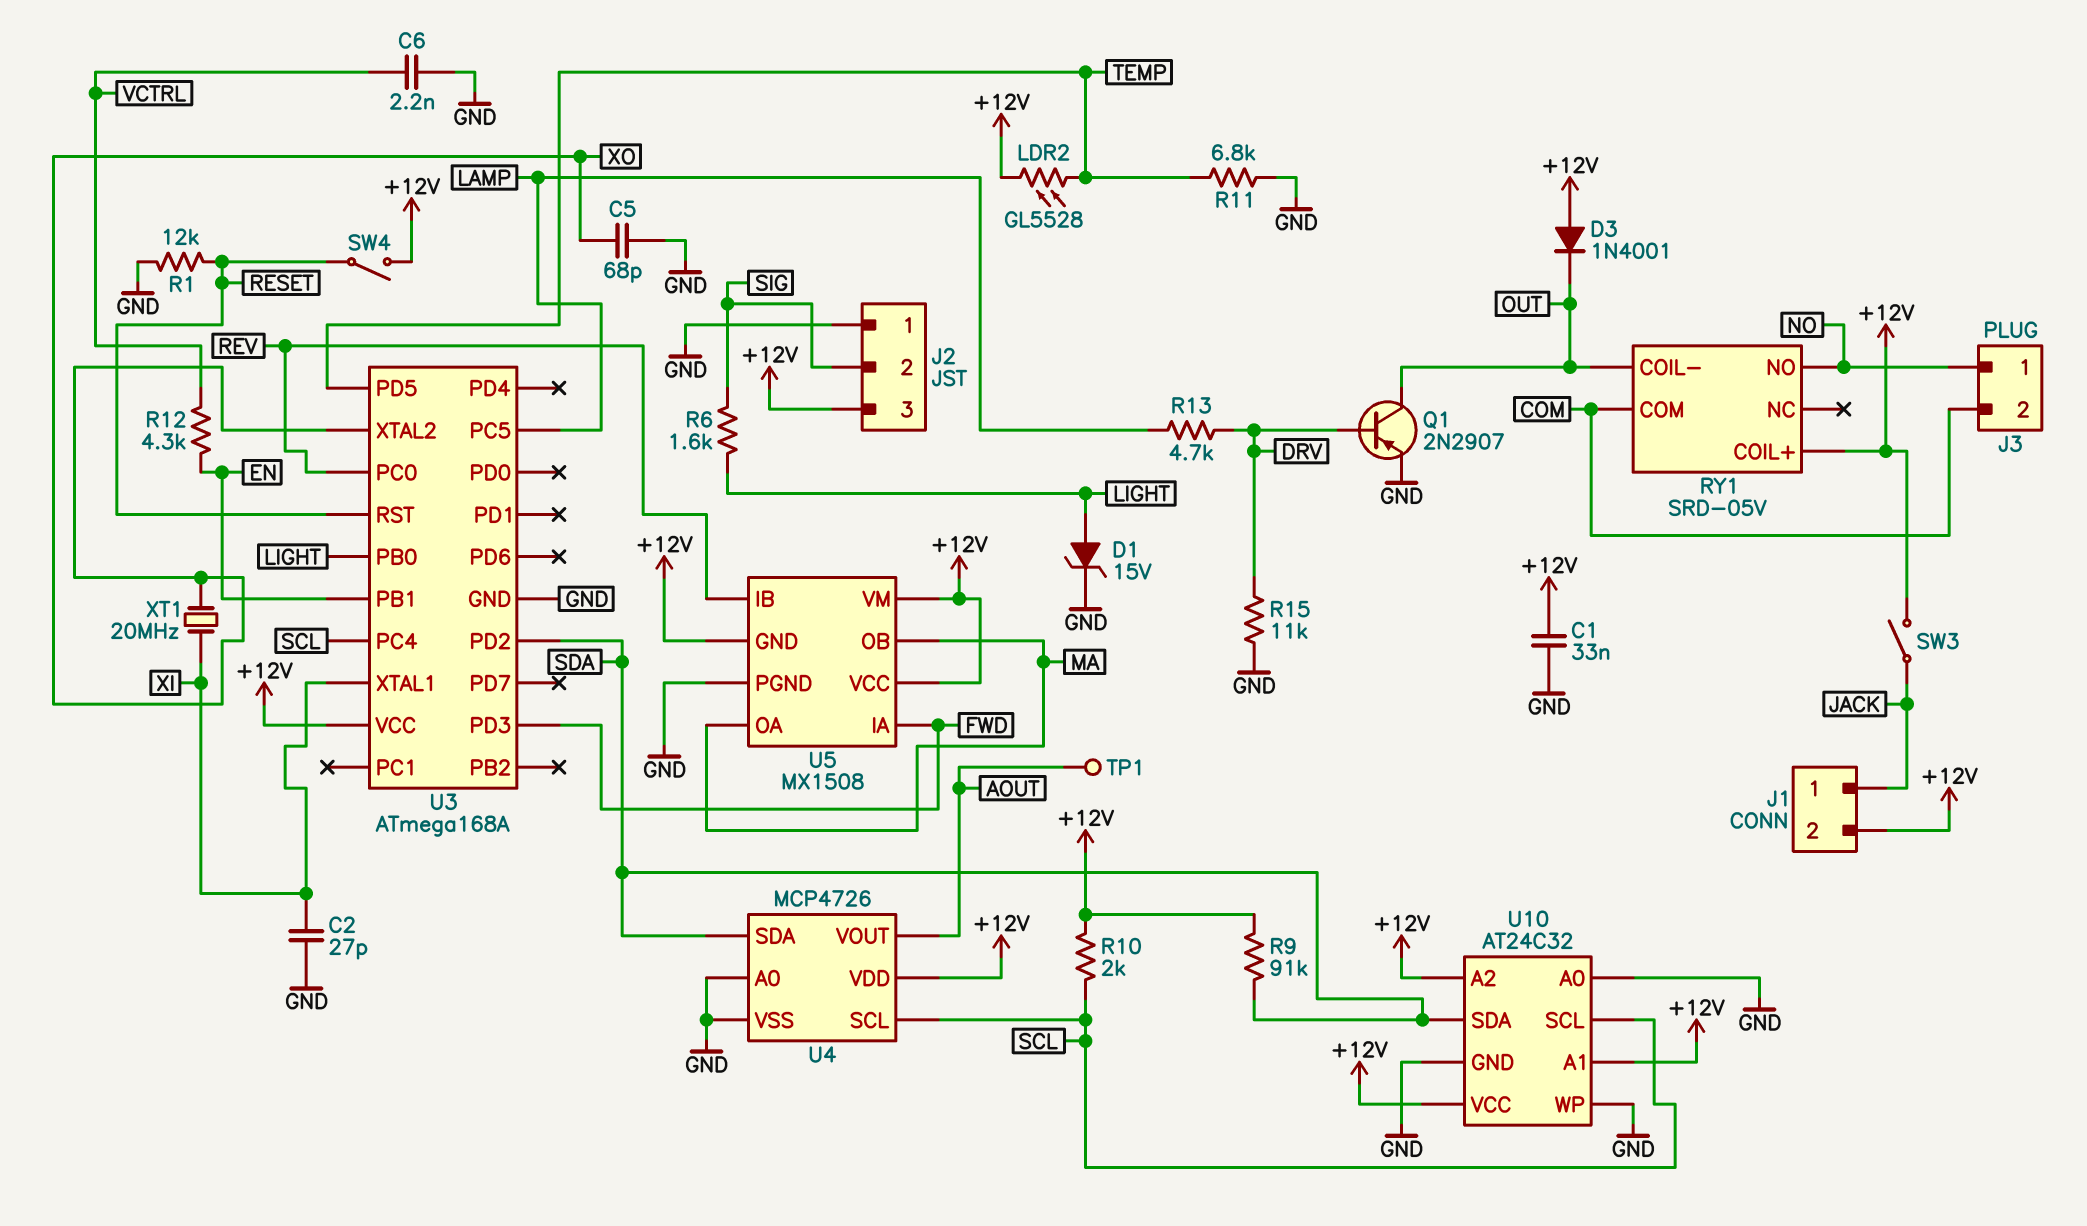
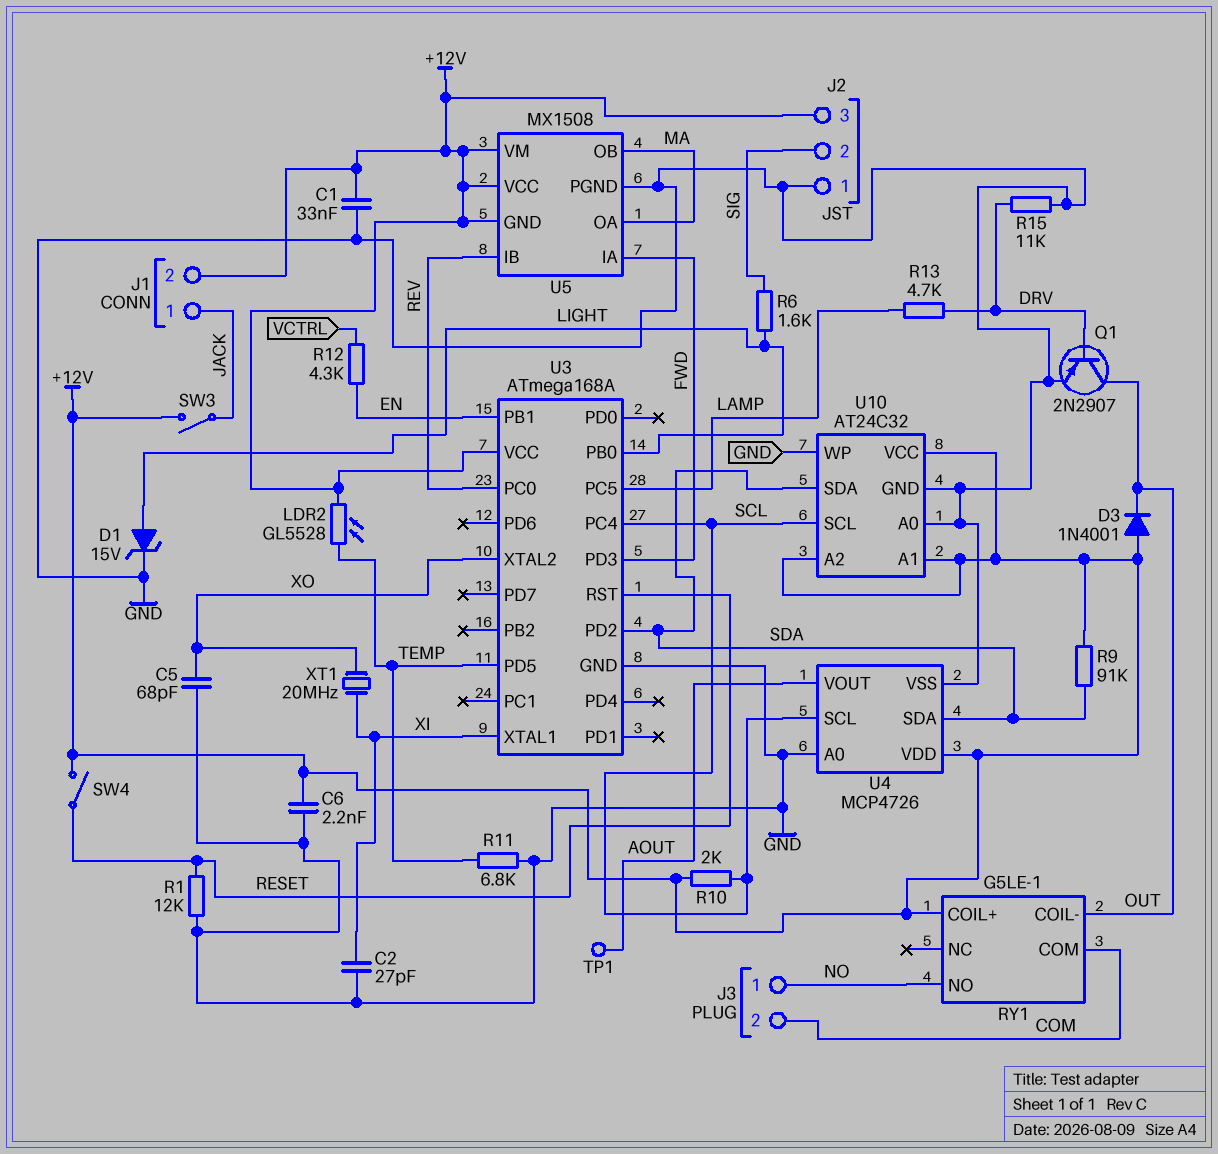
C6: 2.2nF (GND, VCTRL) -> 2.2nF (+12V, GND)
RY1: SRD-05V -> G5LE-1

